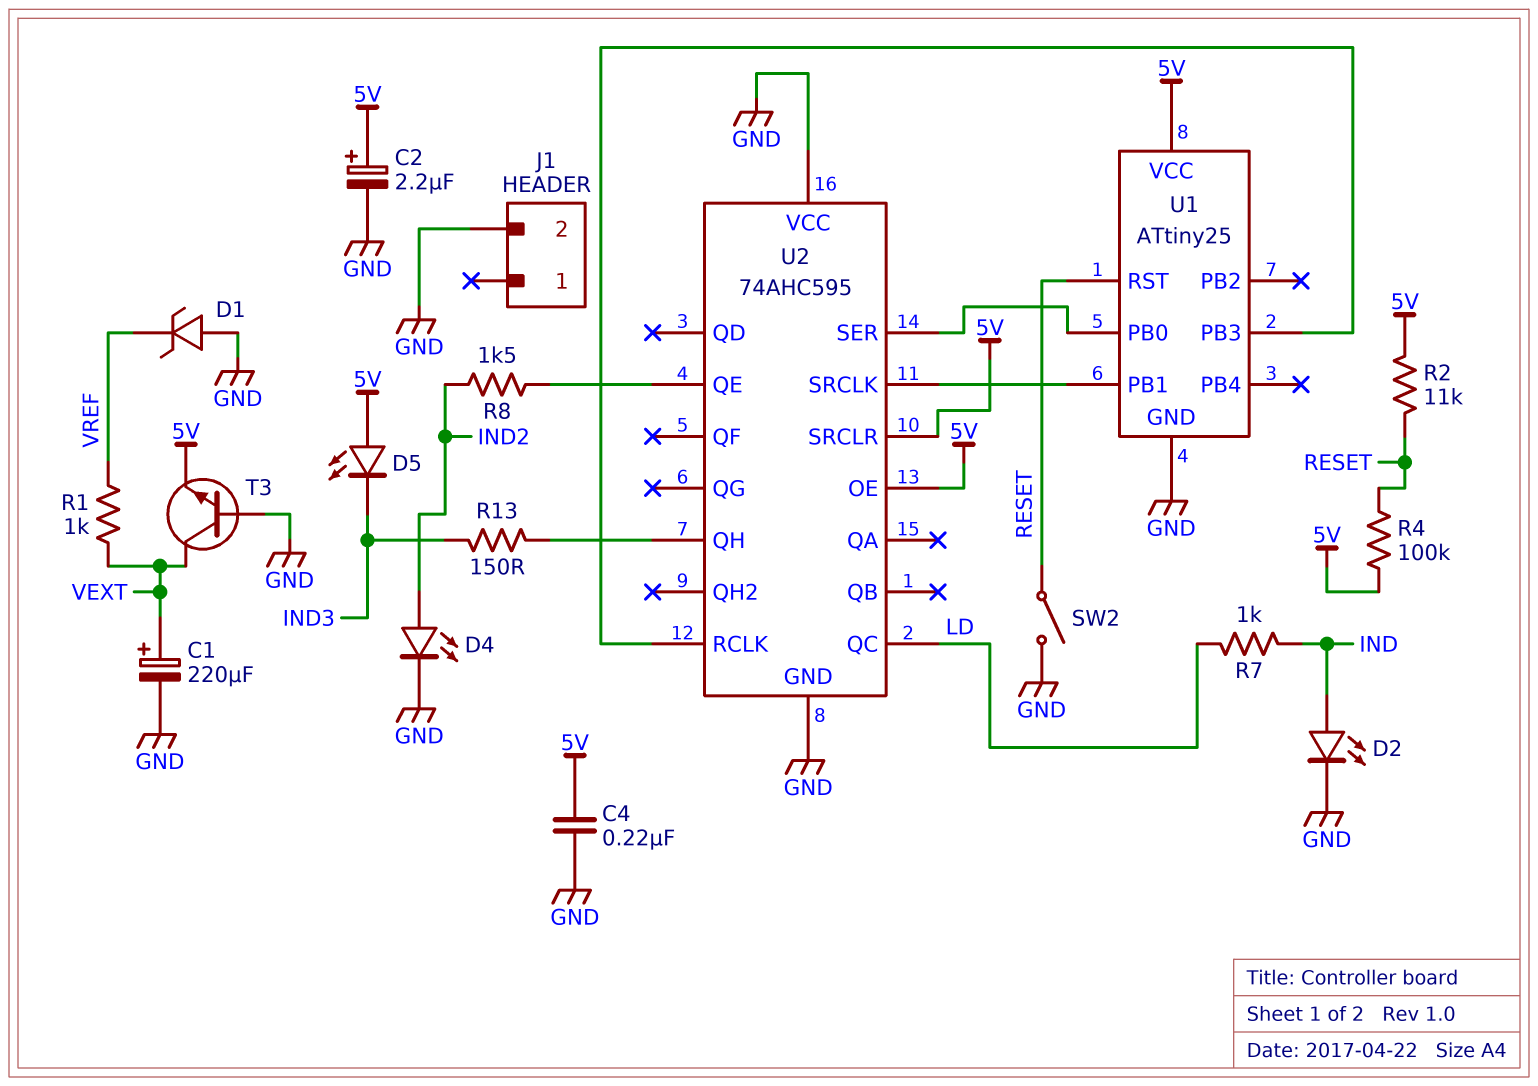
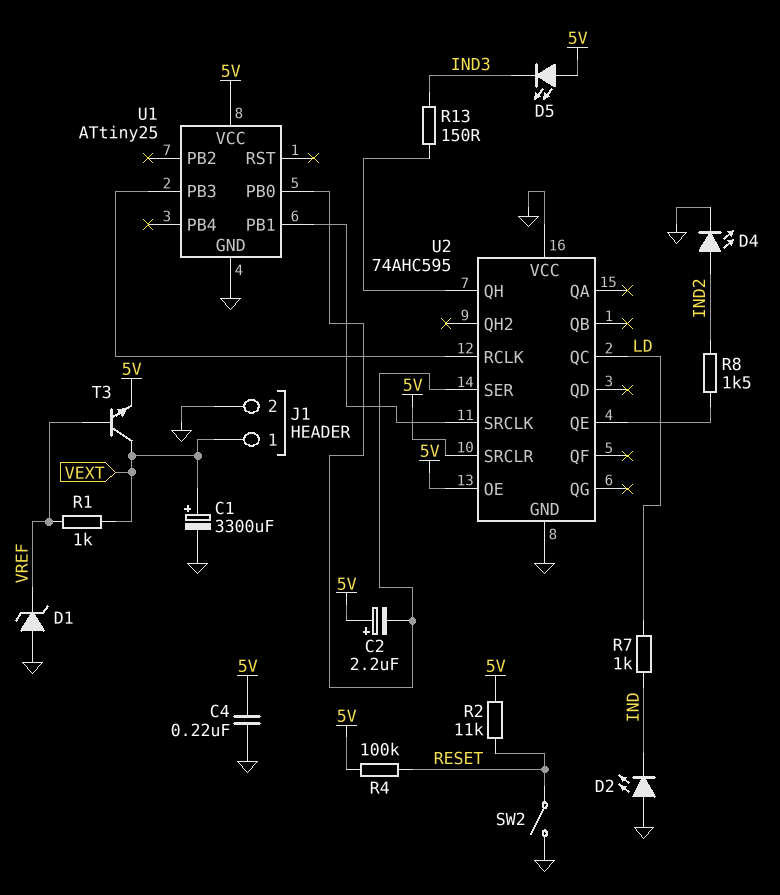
C1: 220uF (plus VEXT, minus GND) -> 3300uF (plus VEXT, minus GND)
C2: 2.2uF (plus 5V, minus GND) -> 2.2uF (plus 5V, minus U1/PB0)
D2: LED (A IND, K GND) -> LED (A GND, K IND)
J1 pin 1: none -> VEXT
T3: NPN (B GND, C VEXT, E 5V) -> NPN (B VREF, C VEXT, E 5V)
U1 pin RST: RESET -> none

